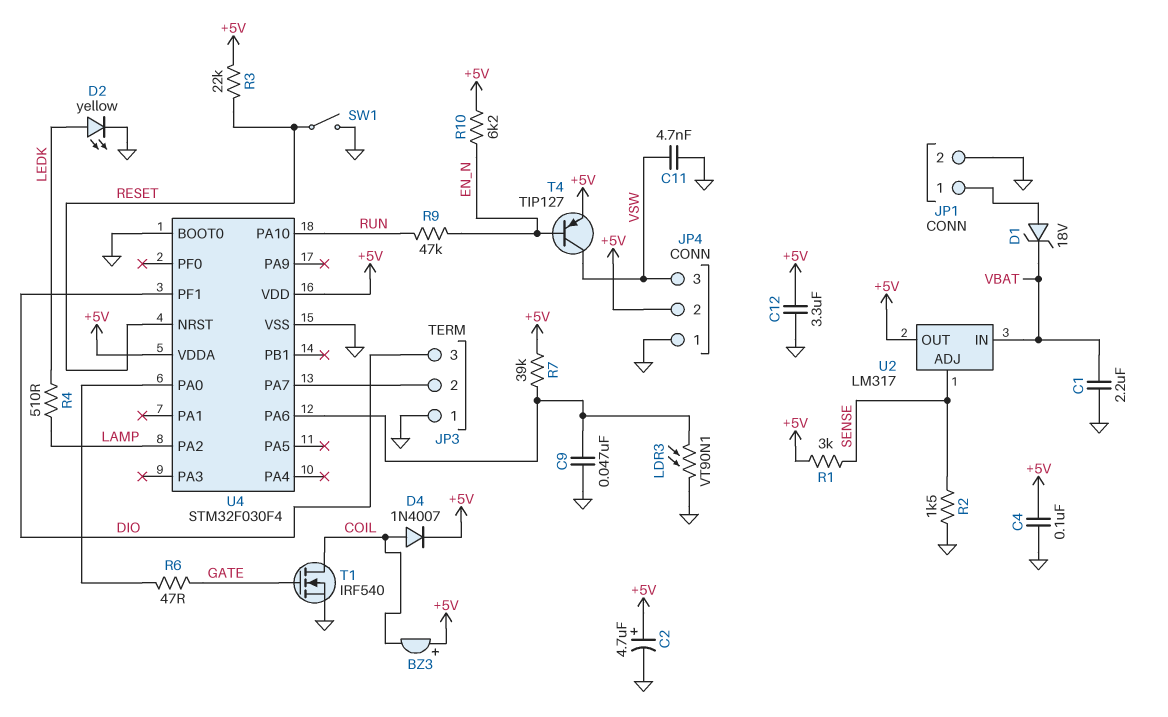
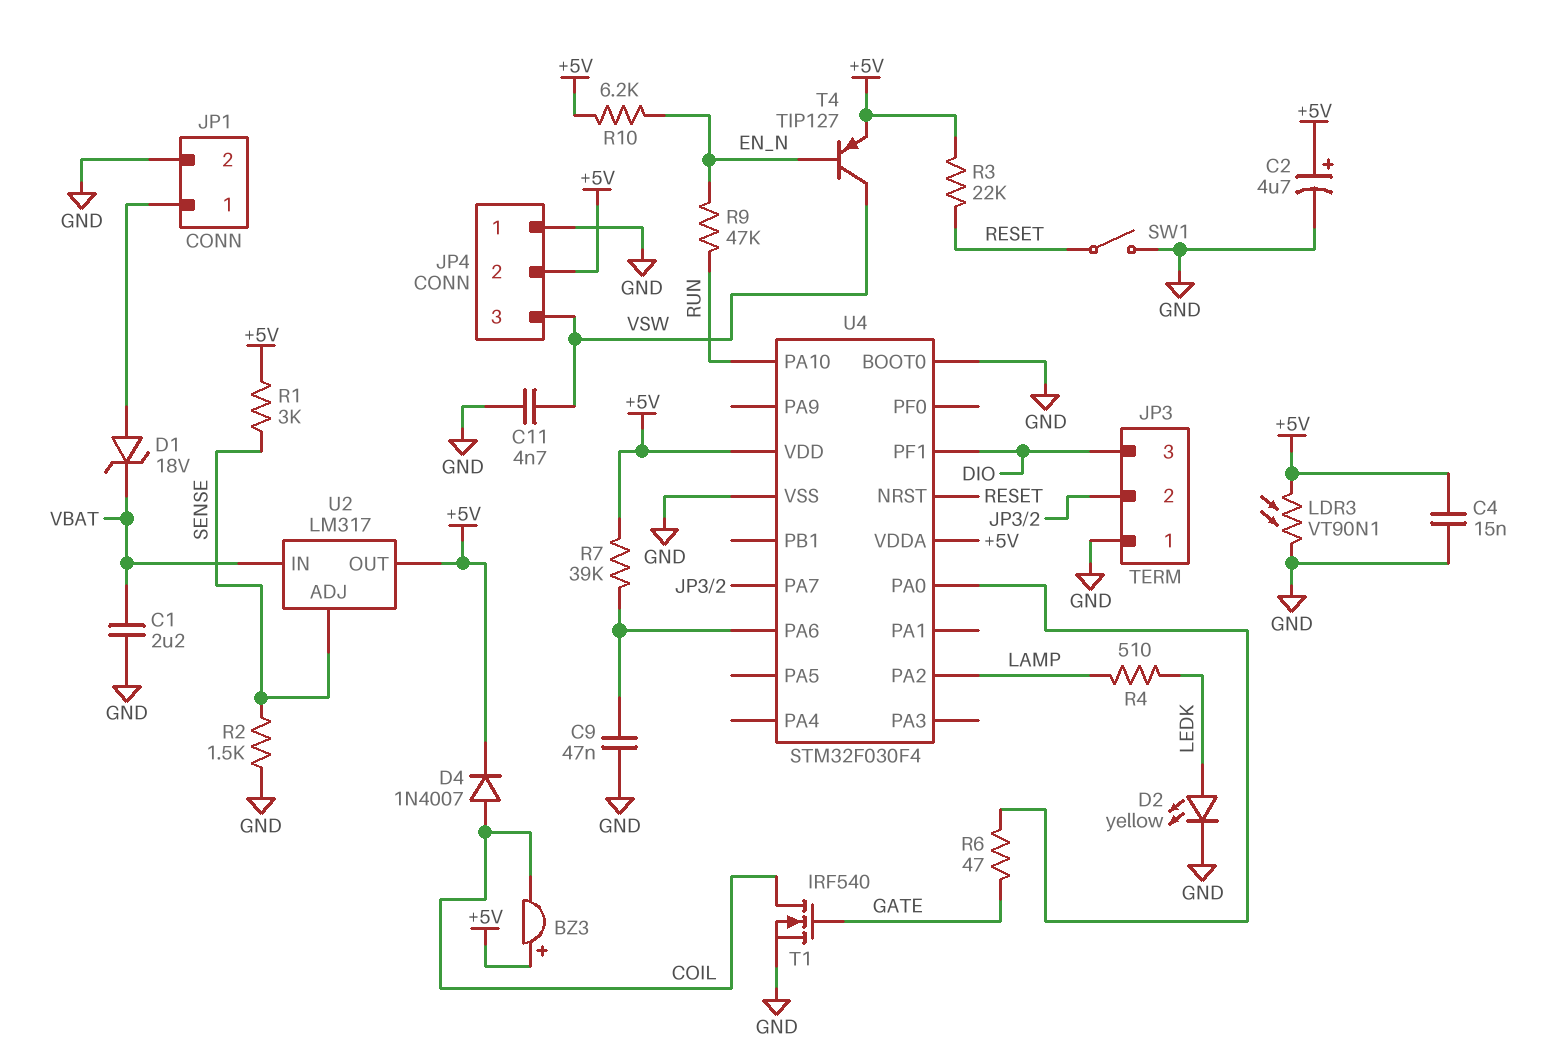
C4: 100nF (+5V, GND) -> 15nF (+5V, GND)
C12: 3.3uF (+5V, GND) -> none
LDR3: VT90N1 (GND, U4/PA6) -> VT90N1 (+5V, GND)

